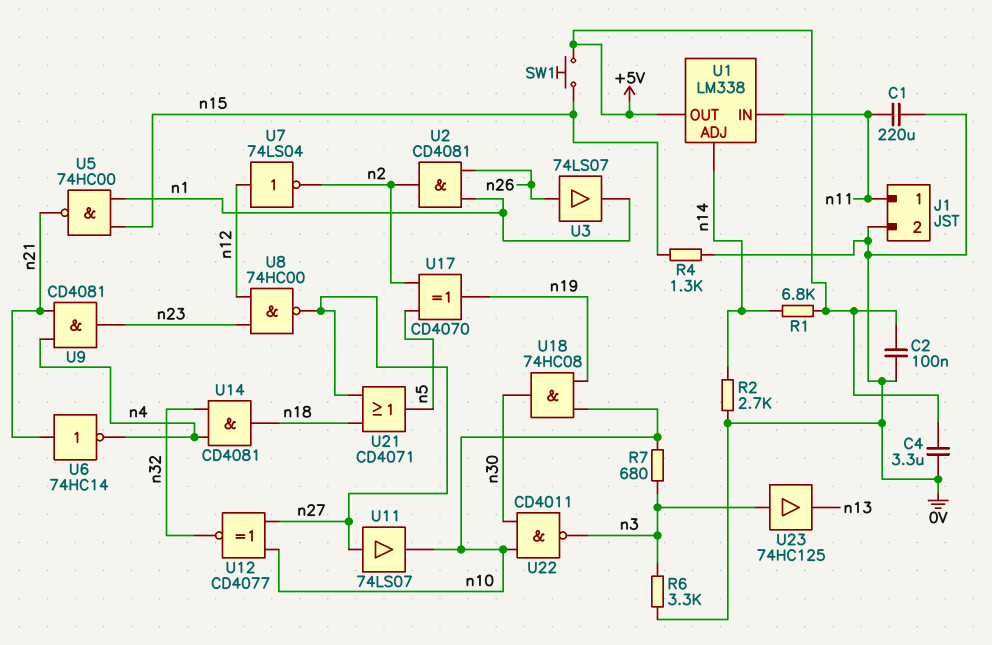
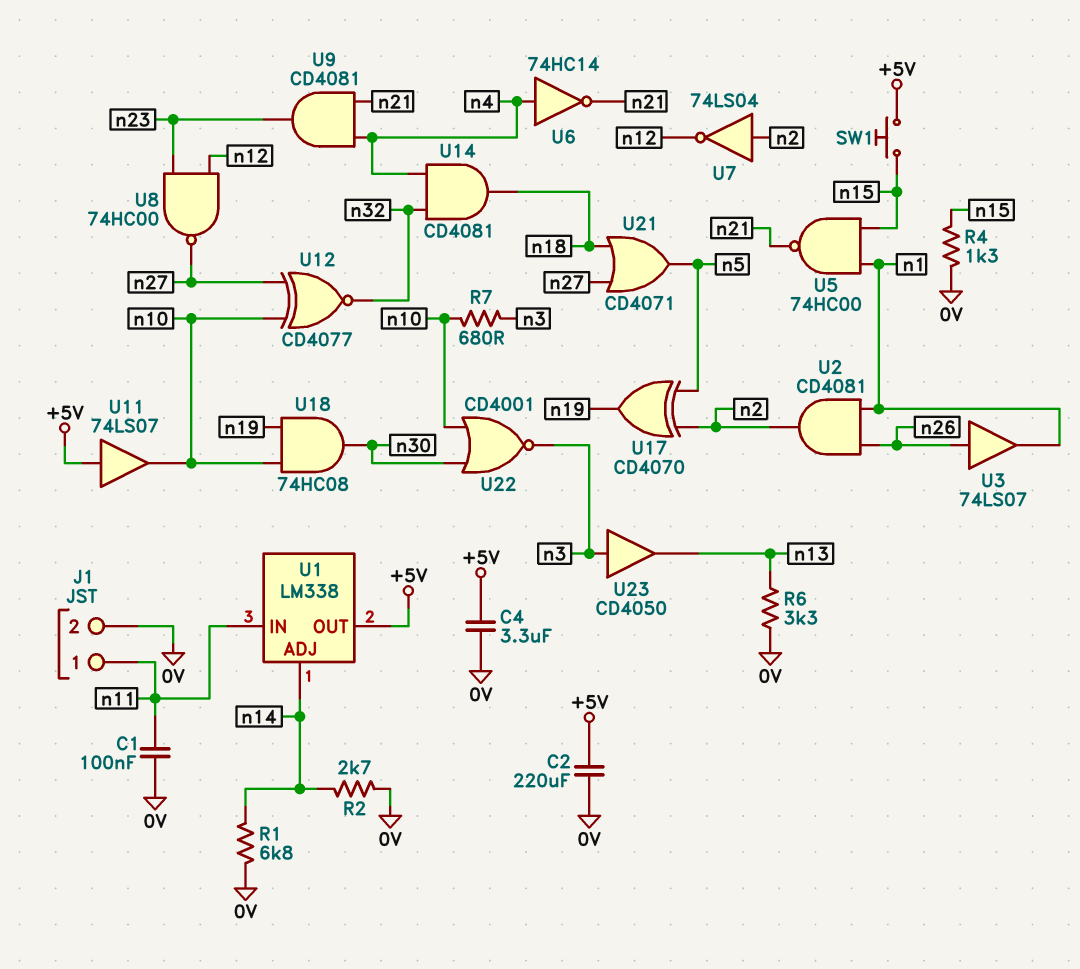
C1: 220uF (0V, n11) -> 100nF (0V, n11)
C2: 100nF (+5V, 0V) -> 220uF (+5V, 0V)
R1: 6.8k (+5V, n14) -> 6.8k (0V, n14)
R6: 3.3k (0V, n3) -> 3.3k (0V, n13)
U6: NOT 74HC14 (in n21, out n4) -> NOT 74HC14 (in n4, out n21)
U7: NOT 74LS04 (in n12, out n2) -> NOT 74LS04 (in n2, out n12)
U11: buffer 74LS07 (in n27, out n10) -> buffer 74LS07 (in +5V, out n10)
U22: NAND CD4011 (in n10, in n30, out n3) -> NOR CD4001 (in n10, in n30, out n3)
U23: buffer 74HC125 (in n3, out n13) -> buffer CD4050 (in n3, out n13)

